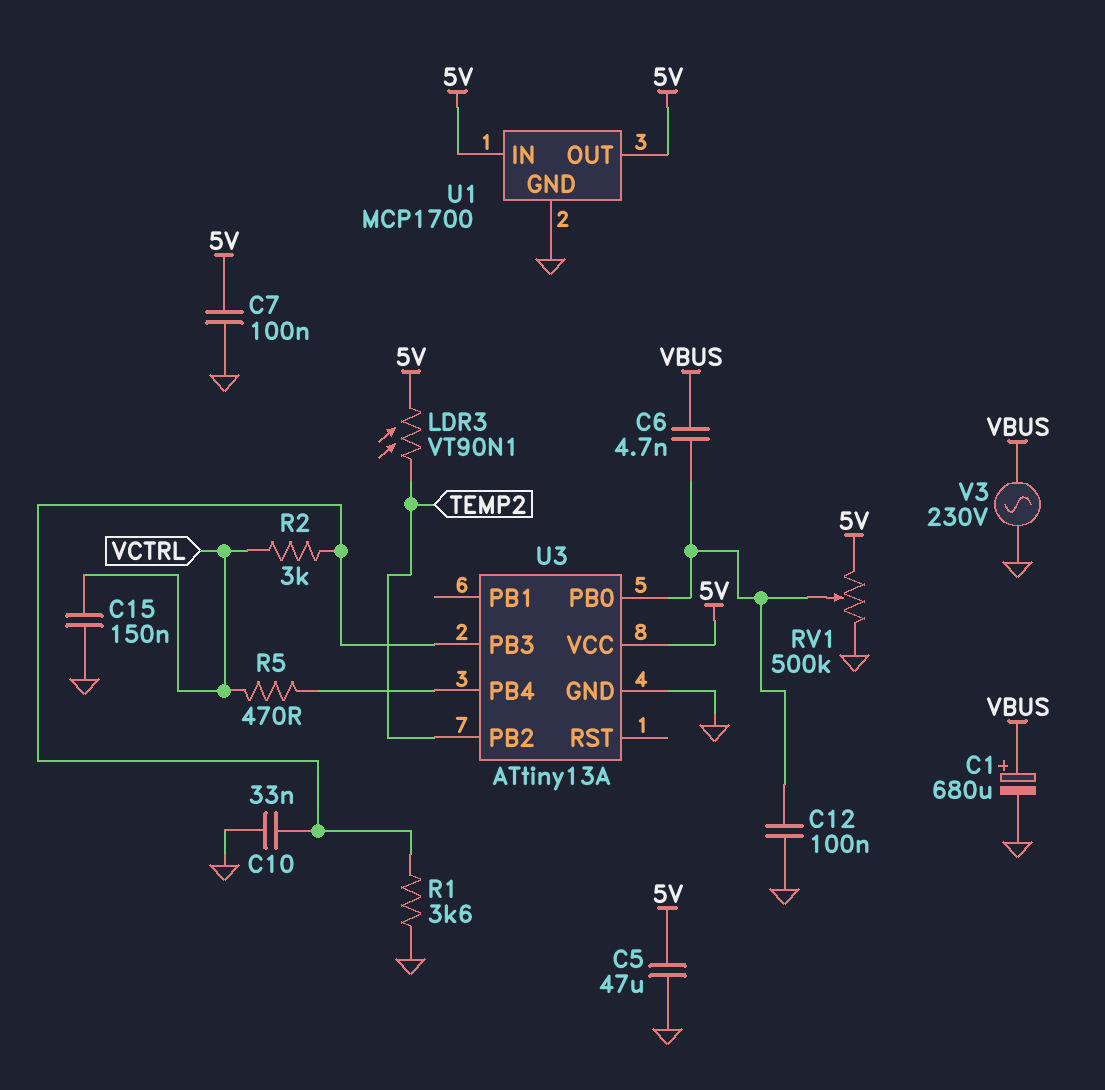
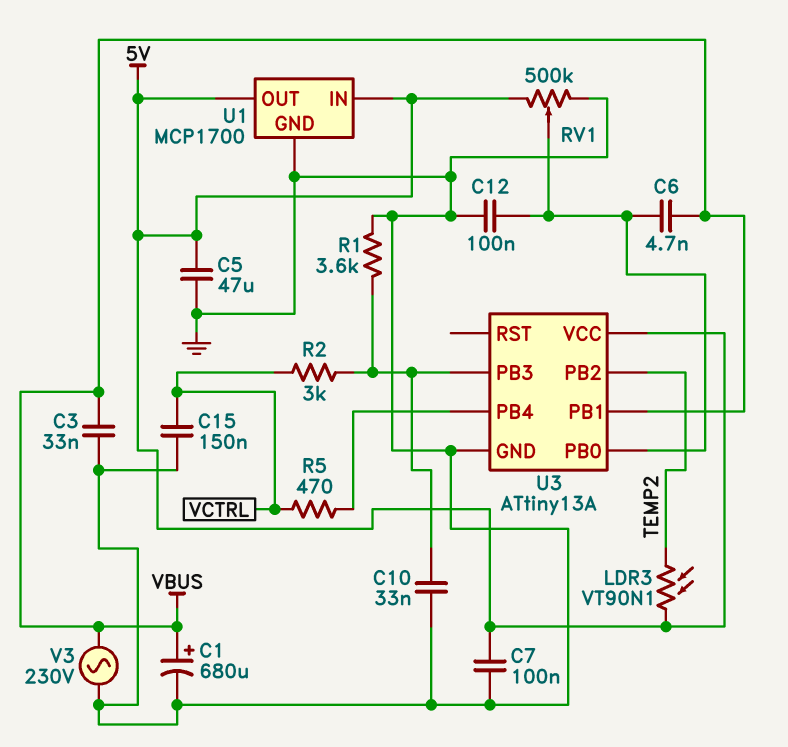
C3: none -> 33nF (GND, VBUS)
U3 pin PB1: none -> VBUS

